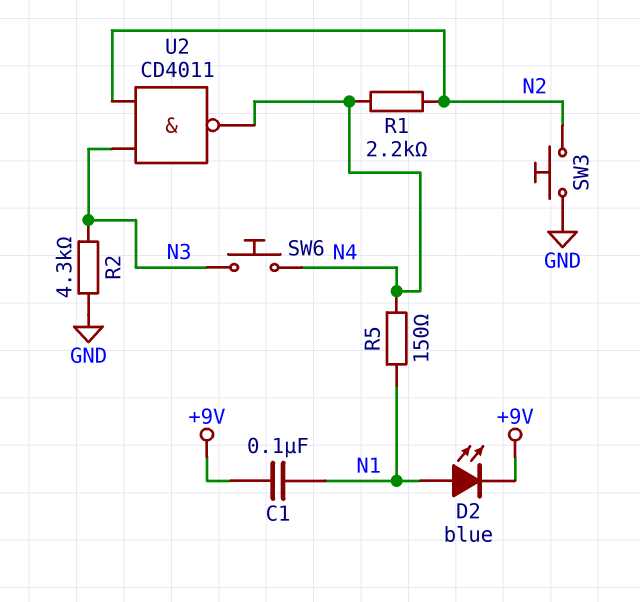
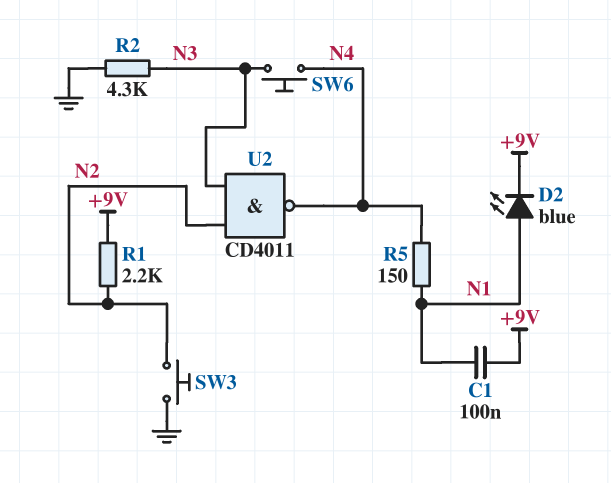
R1: 2.2k (N2, N4) -> 2.2k (+9V, N2)

